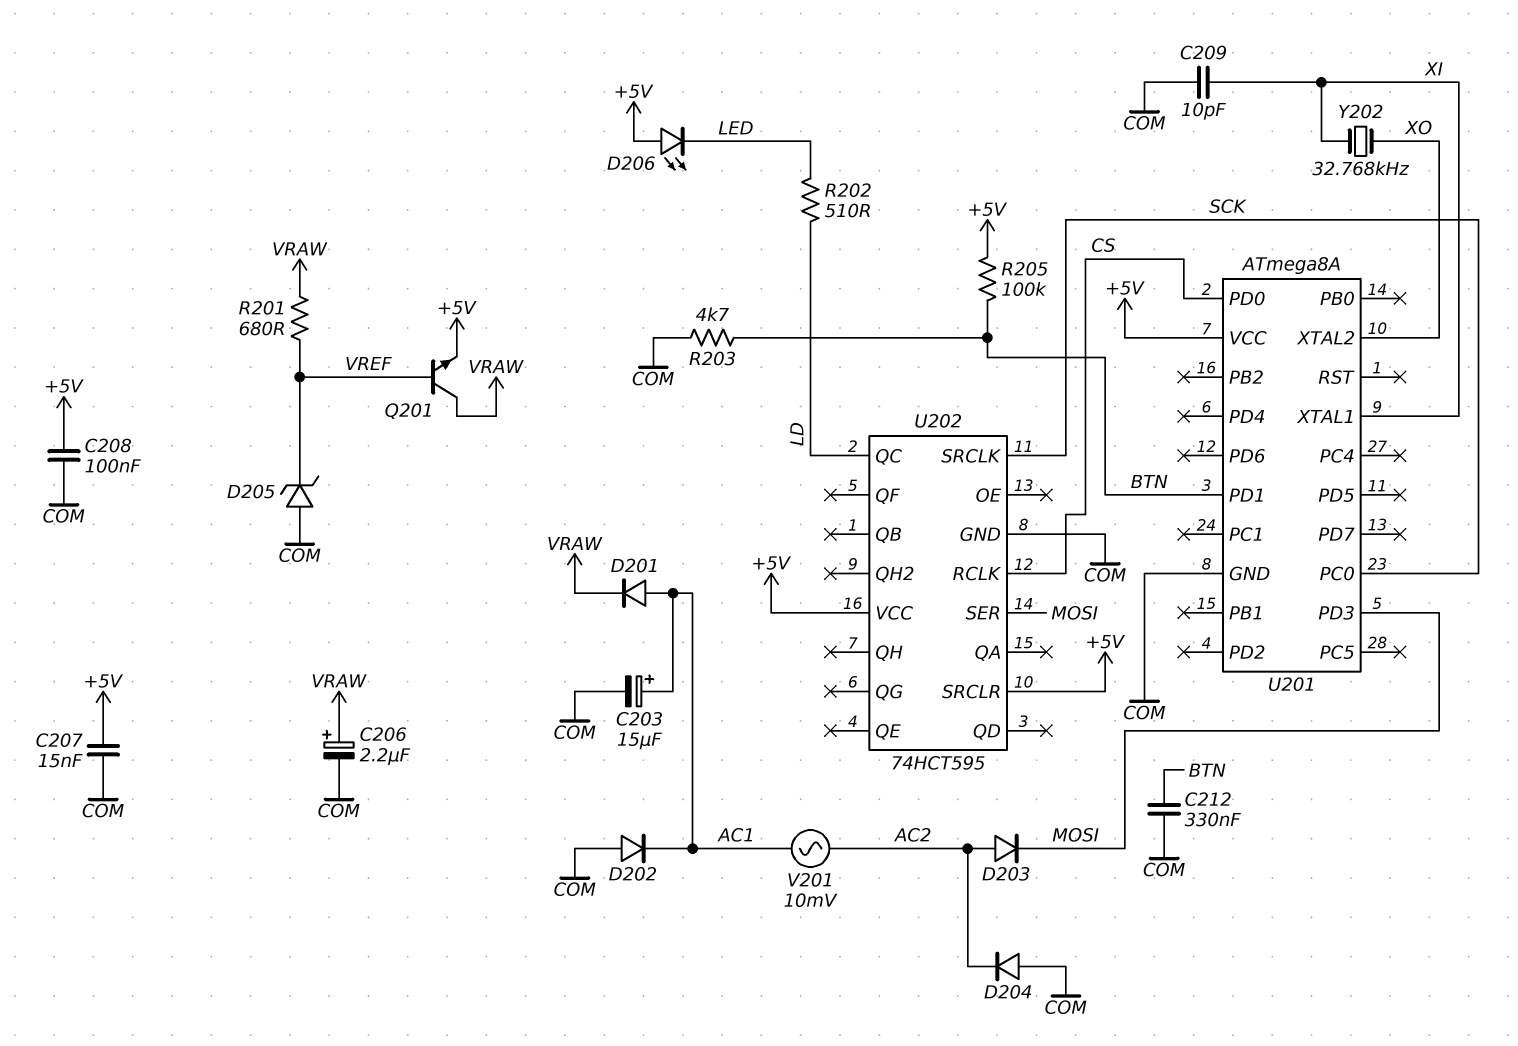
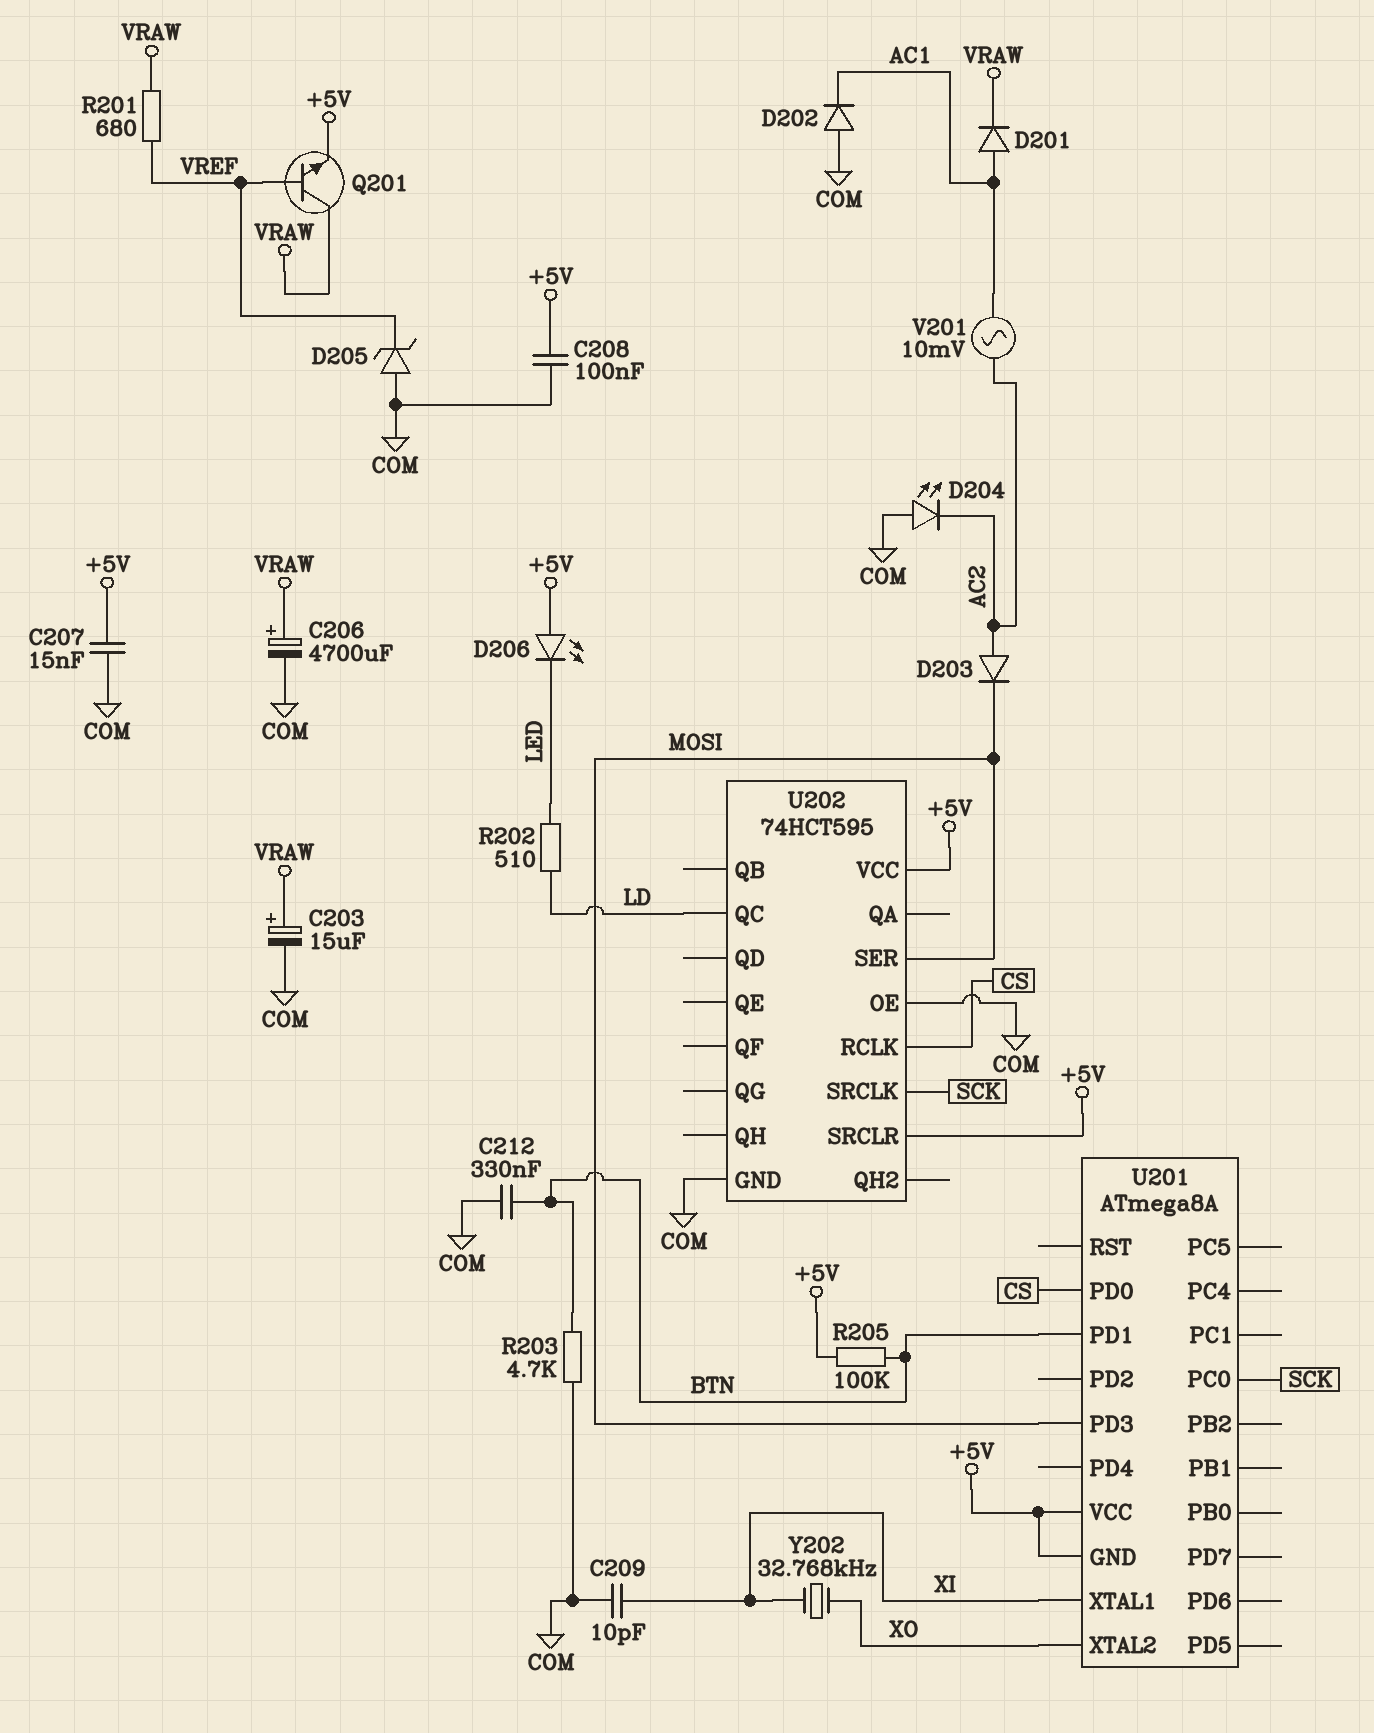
C203: 15uF (plus AC1, minus COM) -> 15uF (plus VRAW, minus COM)
C206: 2.2uF (plus VRAW, minus COM) -> 4700uF (plus VRAW, minus COM)
D204: diode (A COM, K AC2) -> LED (A COM, K AC2)
U201 pin GND: COM -> +5V
U202 pin OE: none -> COM

